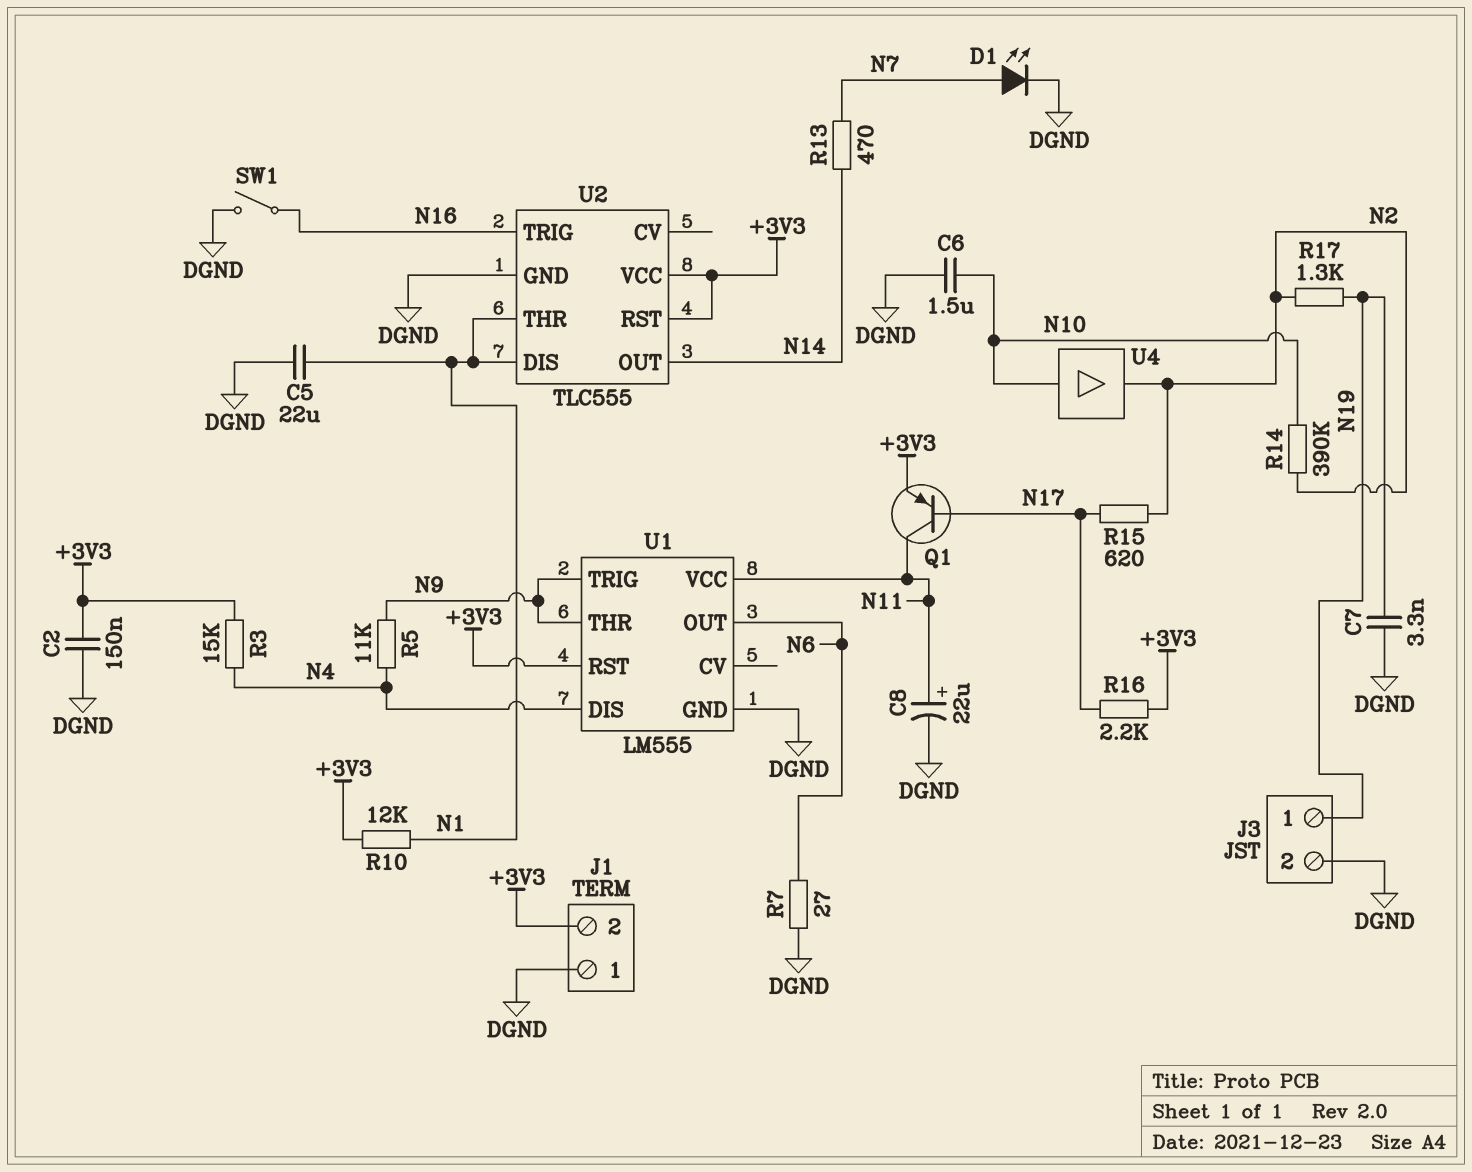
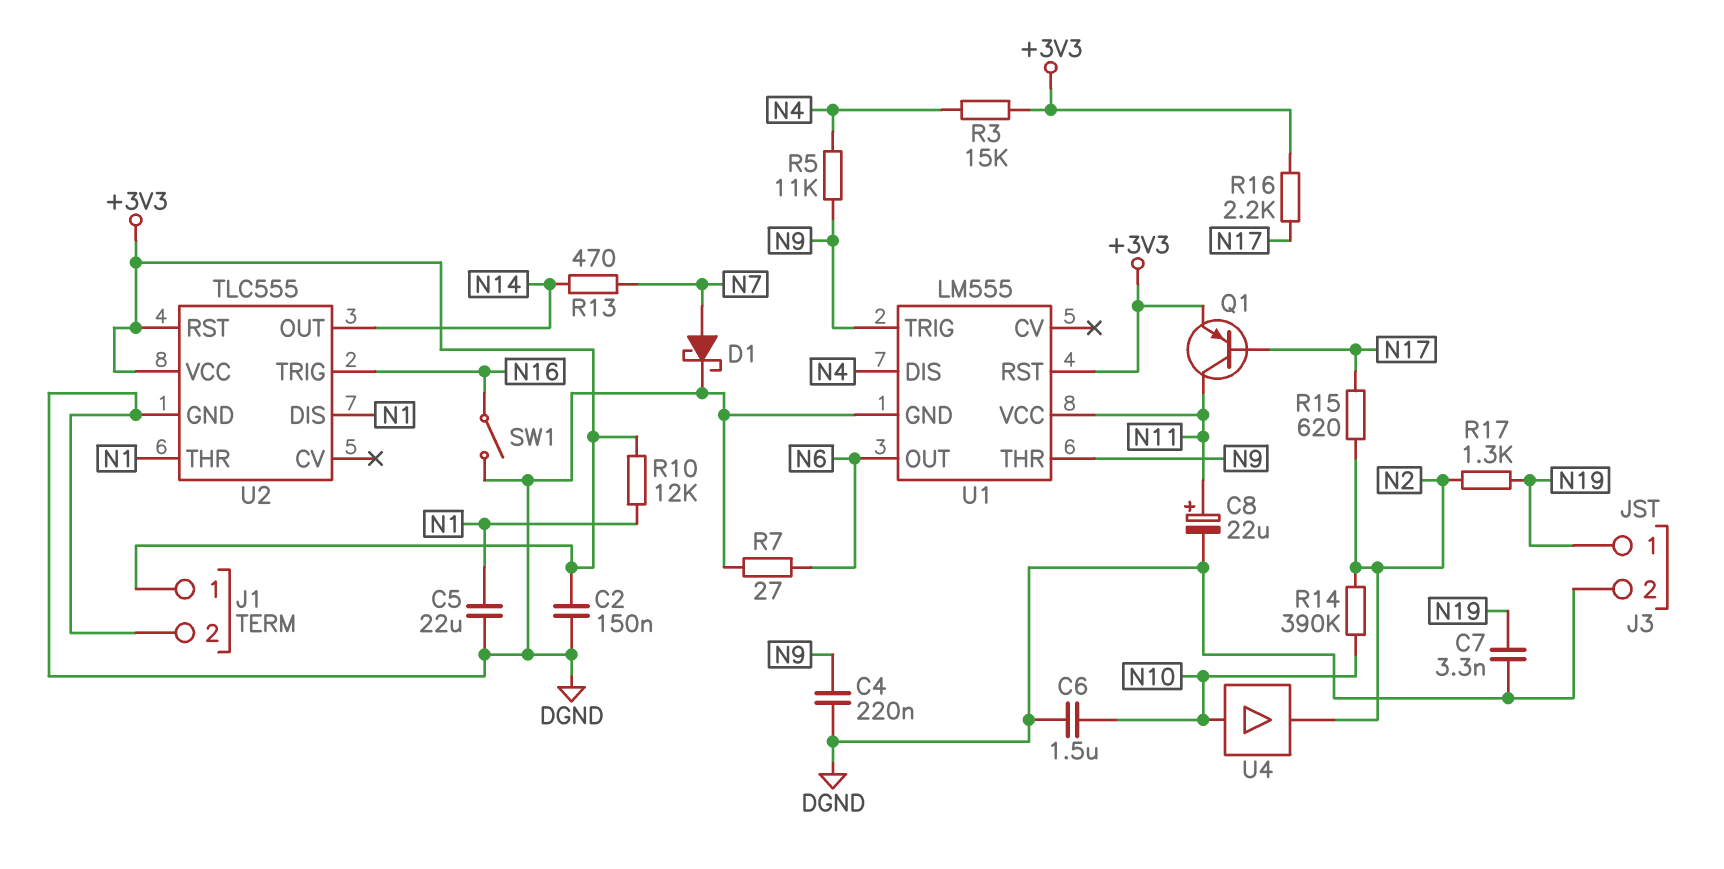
C4: none -> 220nF (DGND, N9)
D1: LED (A N7, K DGND) -> schottky (A N7, K DGND)
J1 pin 1: DGND -> +3V3
J1 pin 2: +3V3 -> DGND

